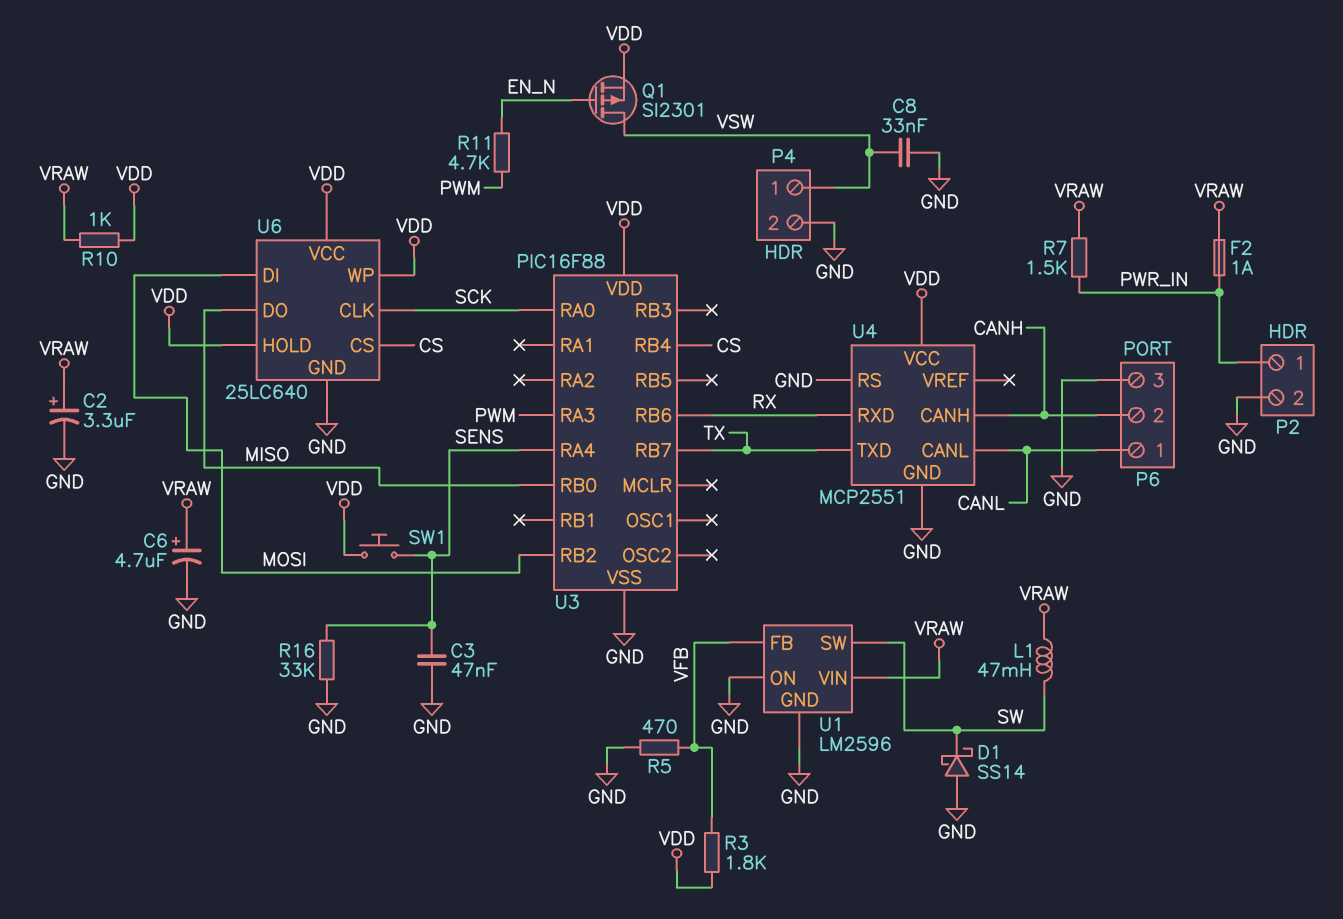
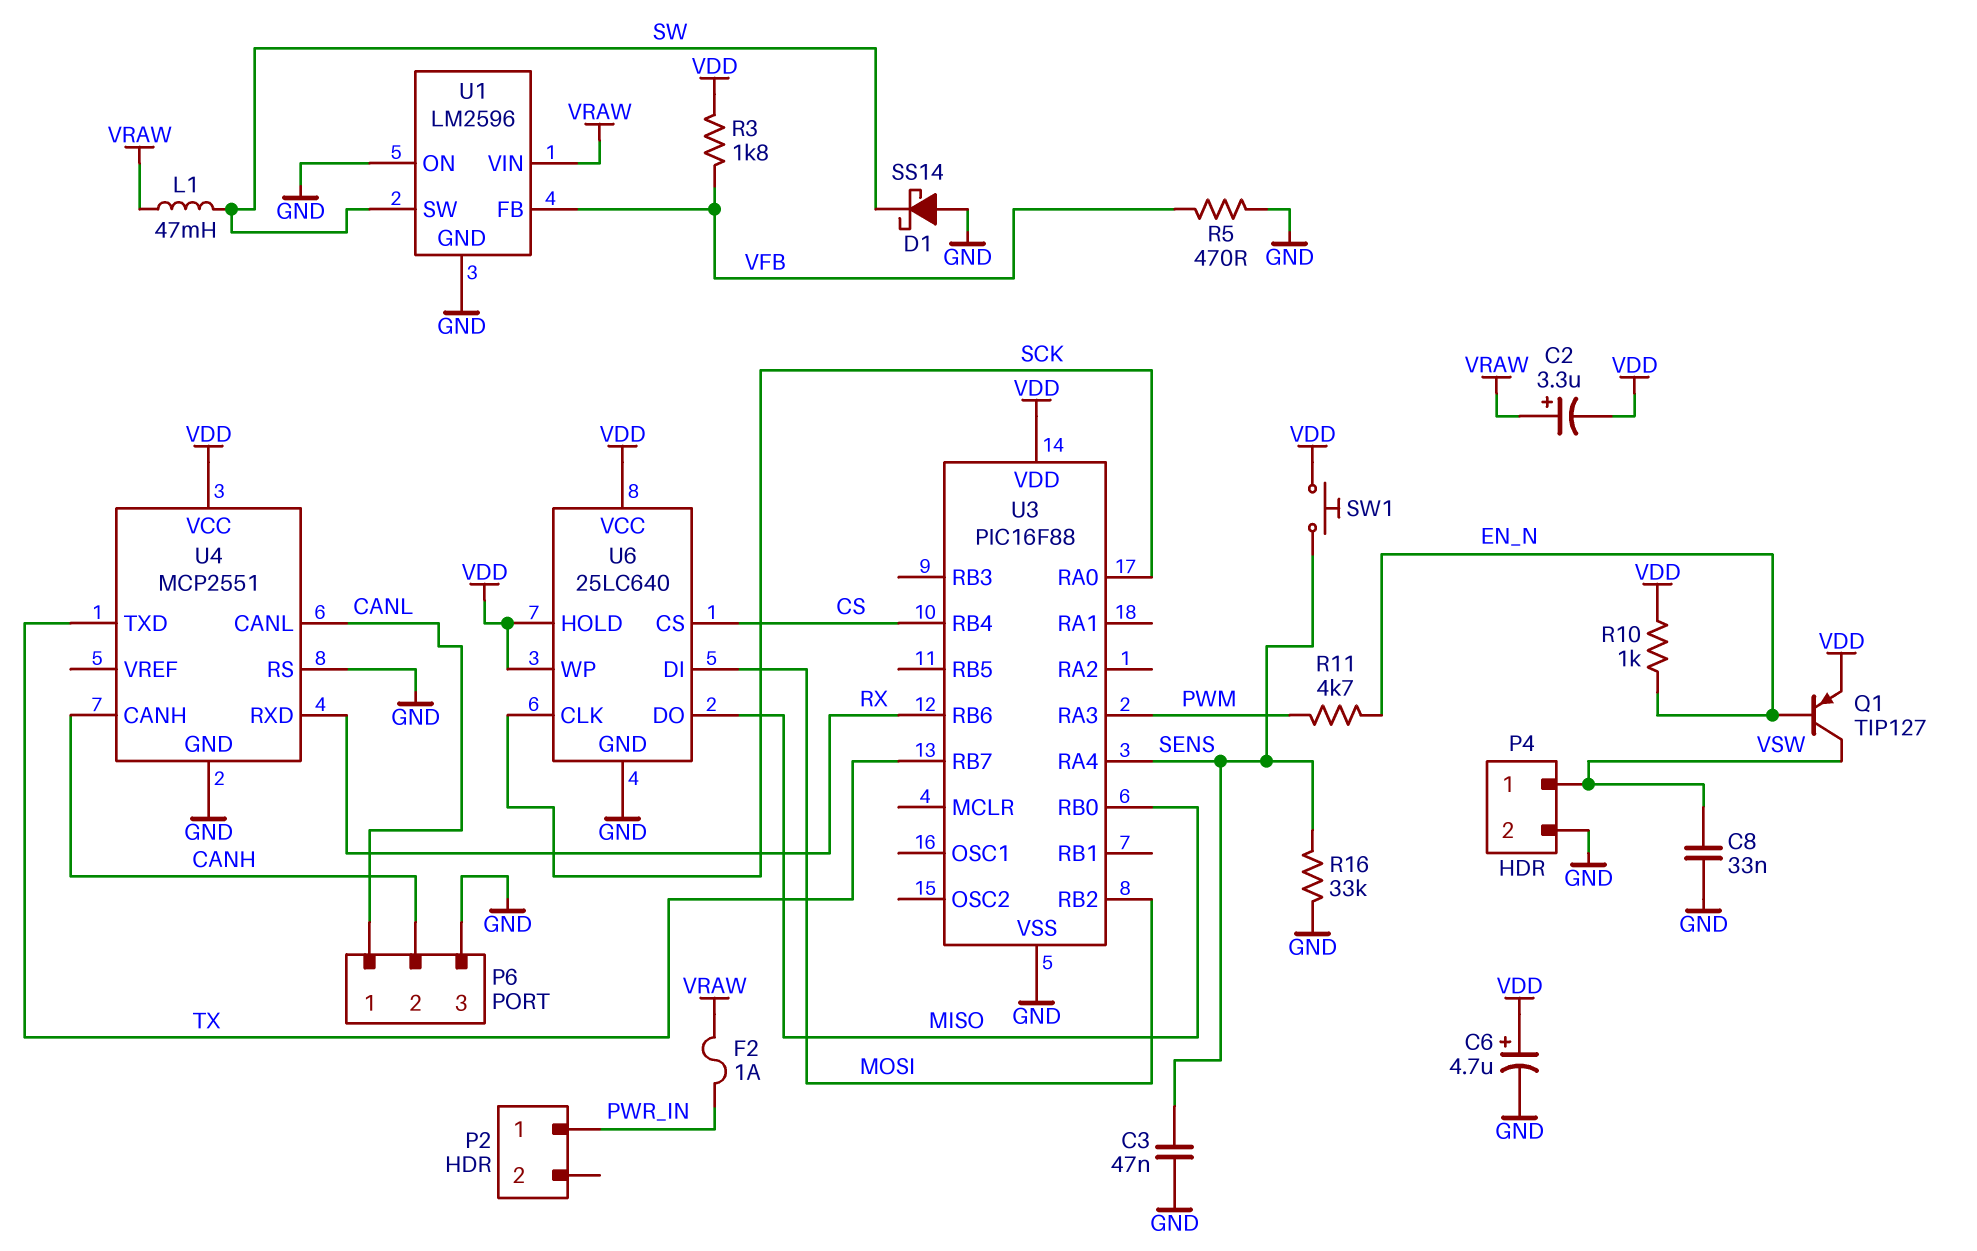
C2: 3.3uF (plus VRAW, minus GND) -> 3.3uF (plus VRAW, minus VDD)
C6: 4.7uF (plus VRAW, minus GND) -> 4.7uF (plus VDD, minus GND)
P2 pin 2: GND -> none
Q1: PMOS SI2301 (G EN_N, D VSW, S VDD) -> PNP TIP127 (B EN_N, C VSW, E VDD)
R7: 1.5k (PWR_IN, VRAW) -> none
R10: 1k (VDD, VRAW) -> 1k (EN_N, VDD)

